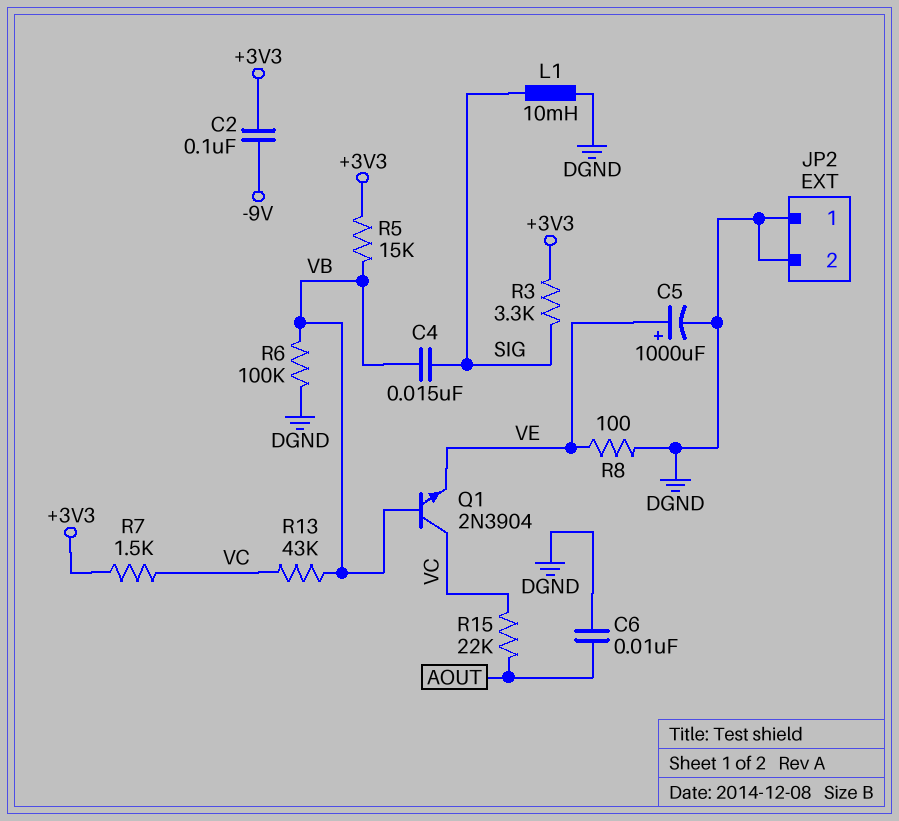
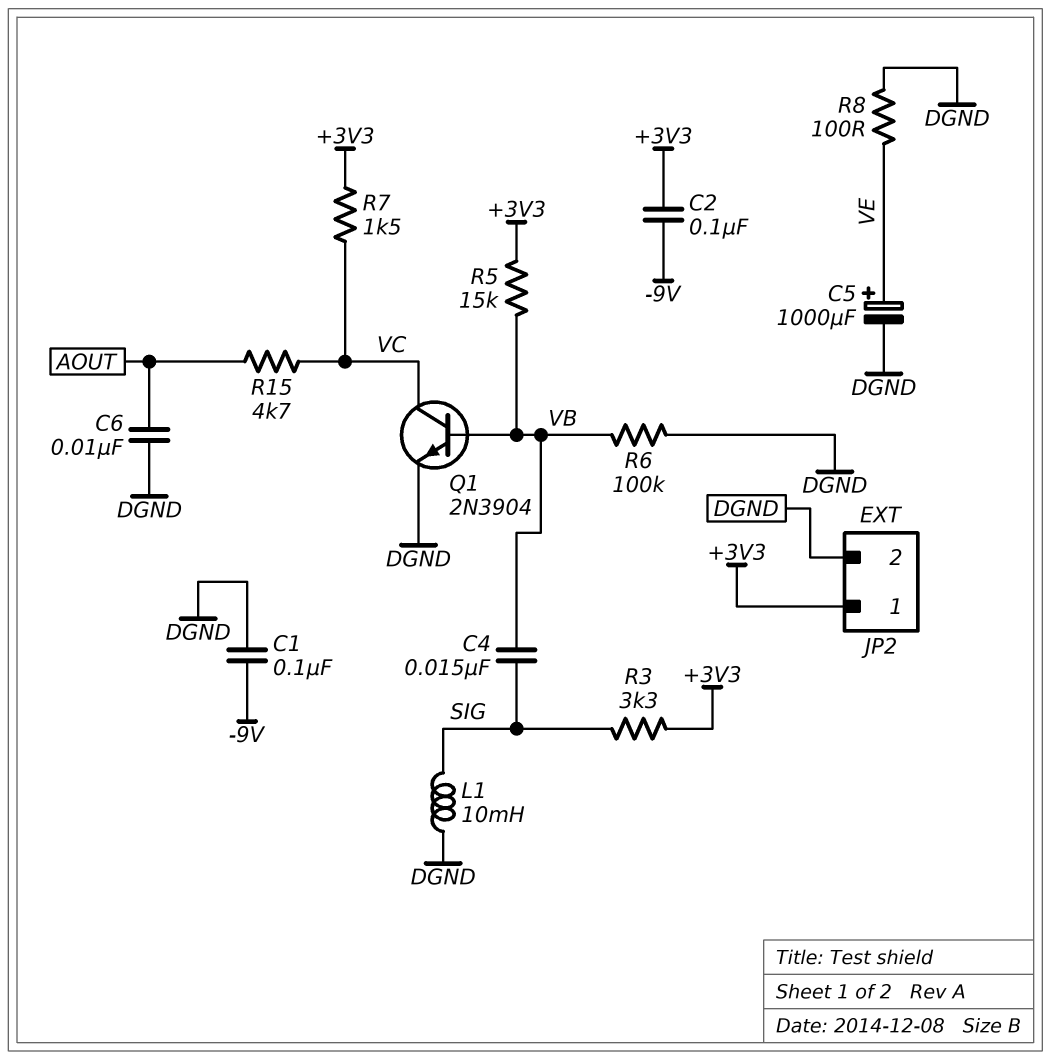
C1: none -> 100nF (-9V, DGND)
JP2 pin 1: DGND -> +3V3
Q1: NPN 2N3904 (B VB, C VC, E VE) -> NPN 2N3904 (B VB, C VC, E DGND)
R13: 43k (VB, VC) -> none
R15: 22k (AOUT, VC) -> 4.7k (AOUT, VC)

